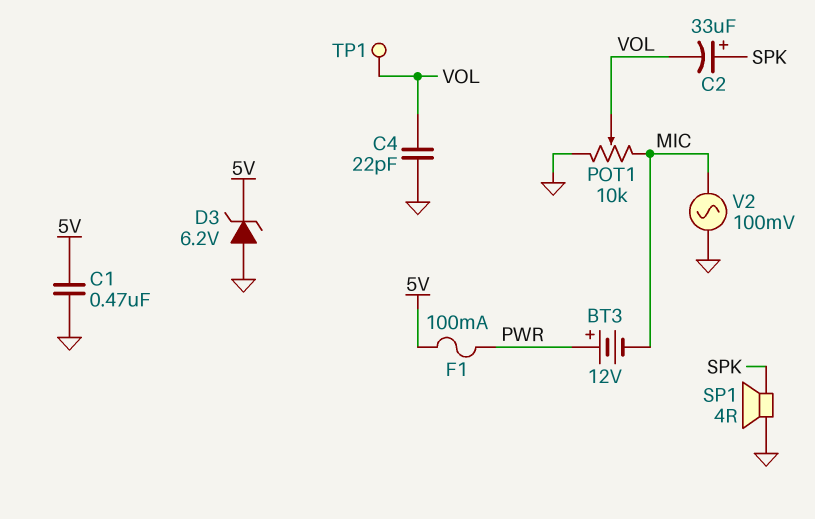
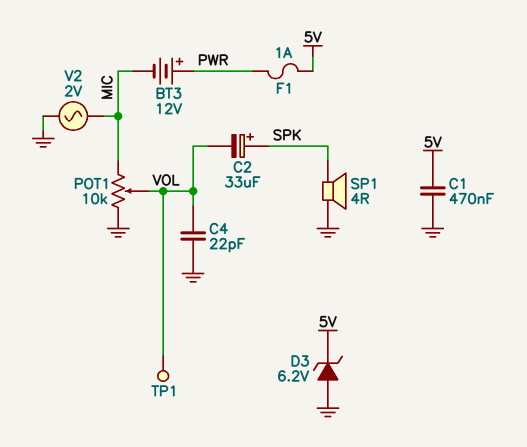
F1: 100mA (5V, PWR) -> 1A (5V, PWR)
V2: AC 100mV (GND, MIC) -> AC 2V (GND, MIC)

